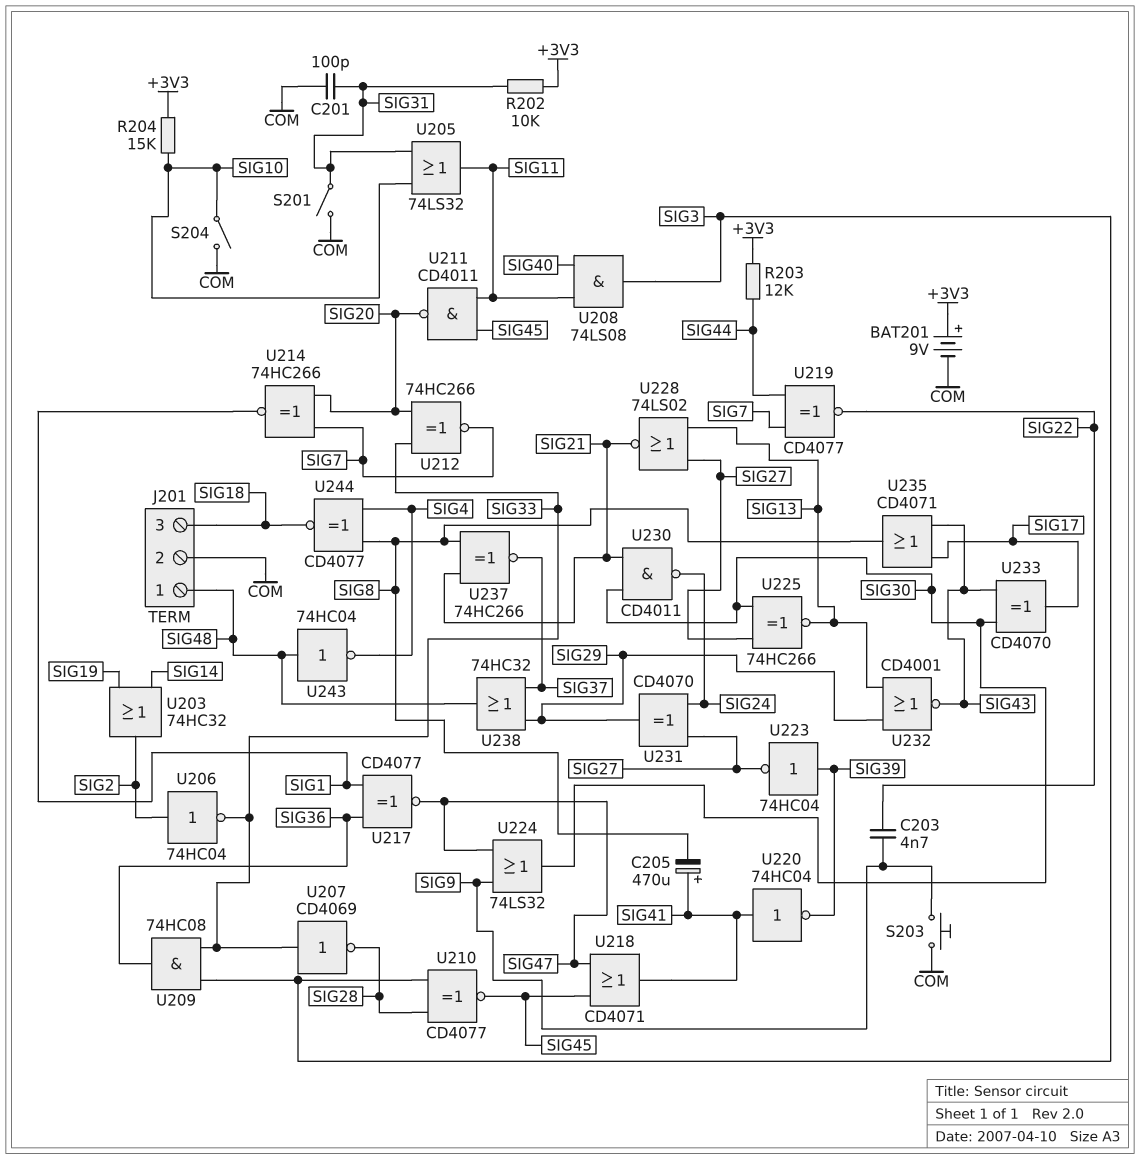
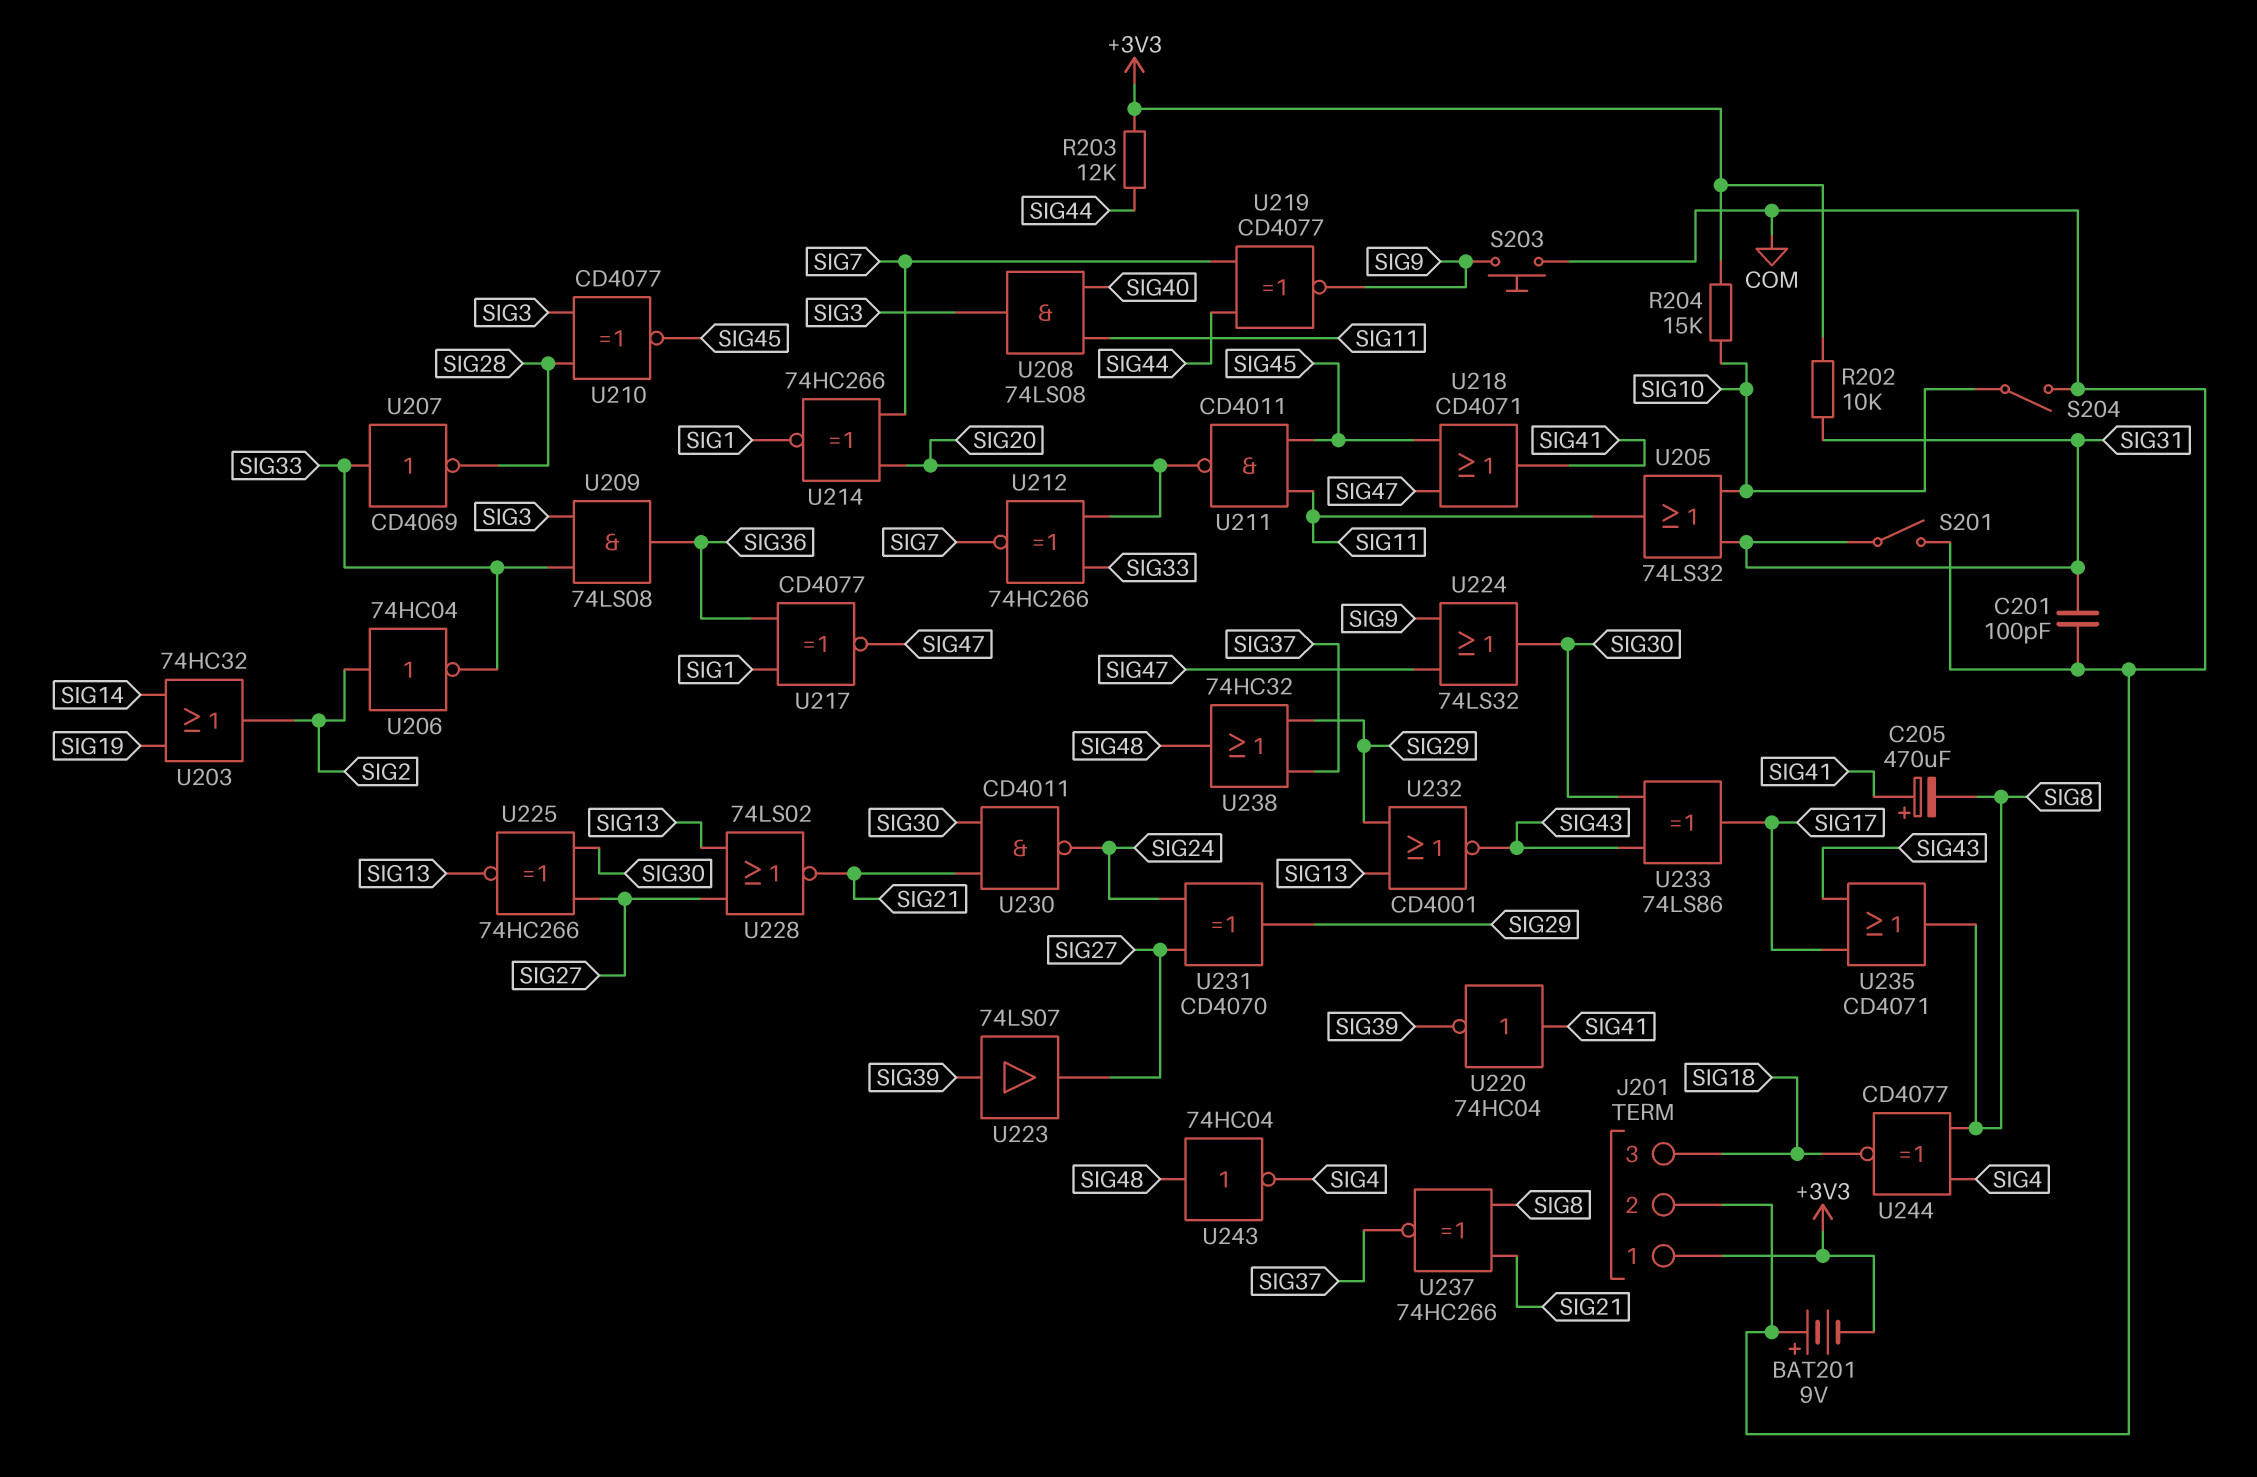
BAT201: 9V (plus +3V3, minus COM) -> 9V (plus COM, minus +3V3)
C203: 4.7nF (SIG9, SIG22) -> none
J201 pin 1: SIG48 -> +3V3
U209: AND 74HC08 (in SIG3, in SIG33, out SIG36) -> AND 74LS08 (in SIG3, in SIG33, out SIG36)
U219: XNOR CD4077 (in SIG7, in SIG44, out SIG22) -> XNOR CD4077 (in SIG7, in SIG44, out SIG9)
U223: NOT 74HC04 (in SIG39, out SIG27) -> buffer 74LS07 (in SIG39, out SIG27)
U233: XOR CD4070 (in SIG30, in SIG43, out SIG17) -> XOR 74LS86 (in SIG30, in SIG43, out SIG17)

